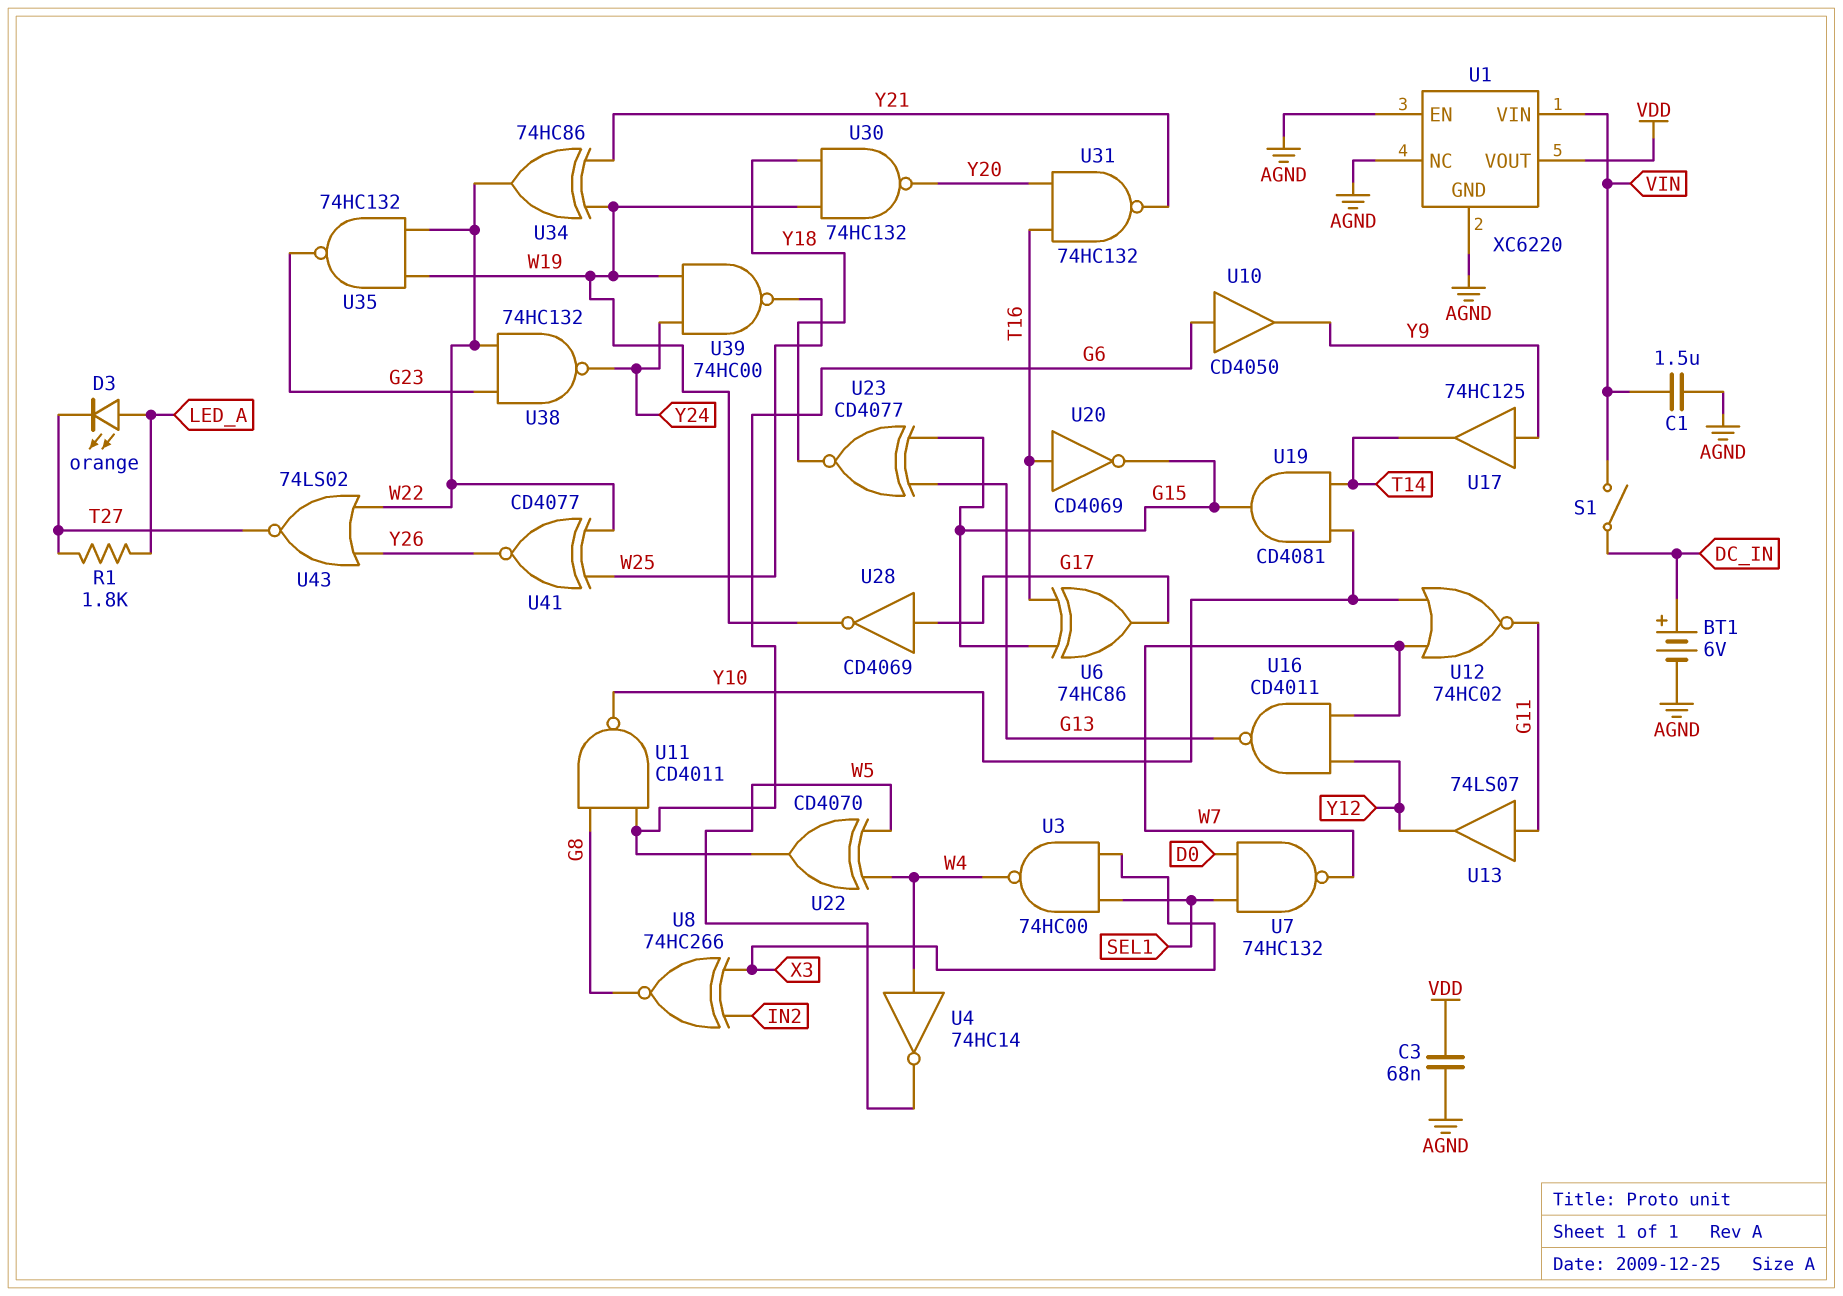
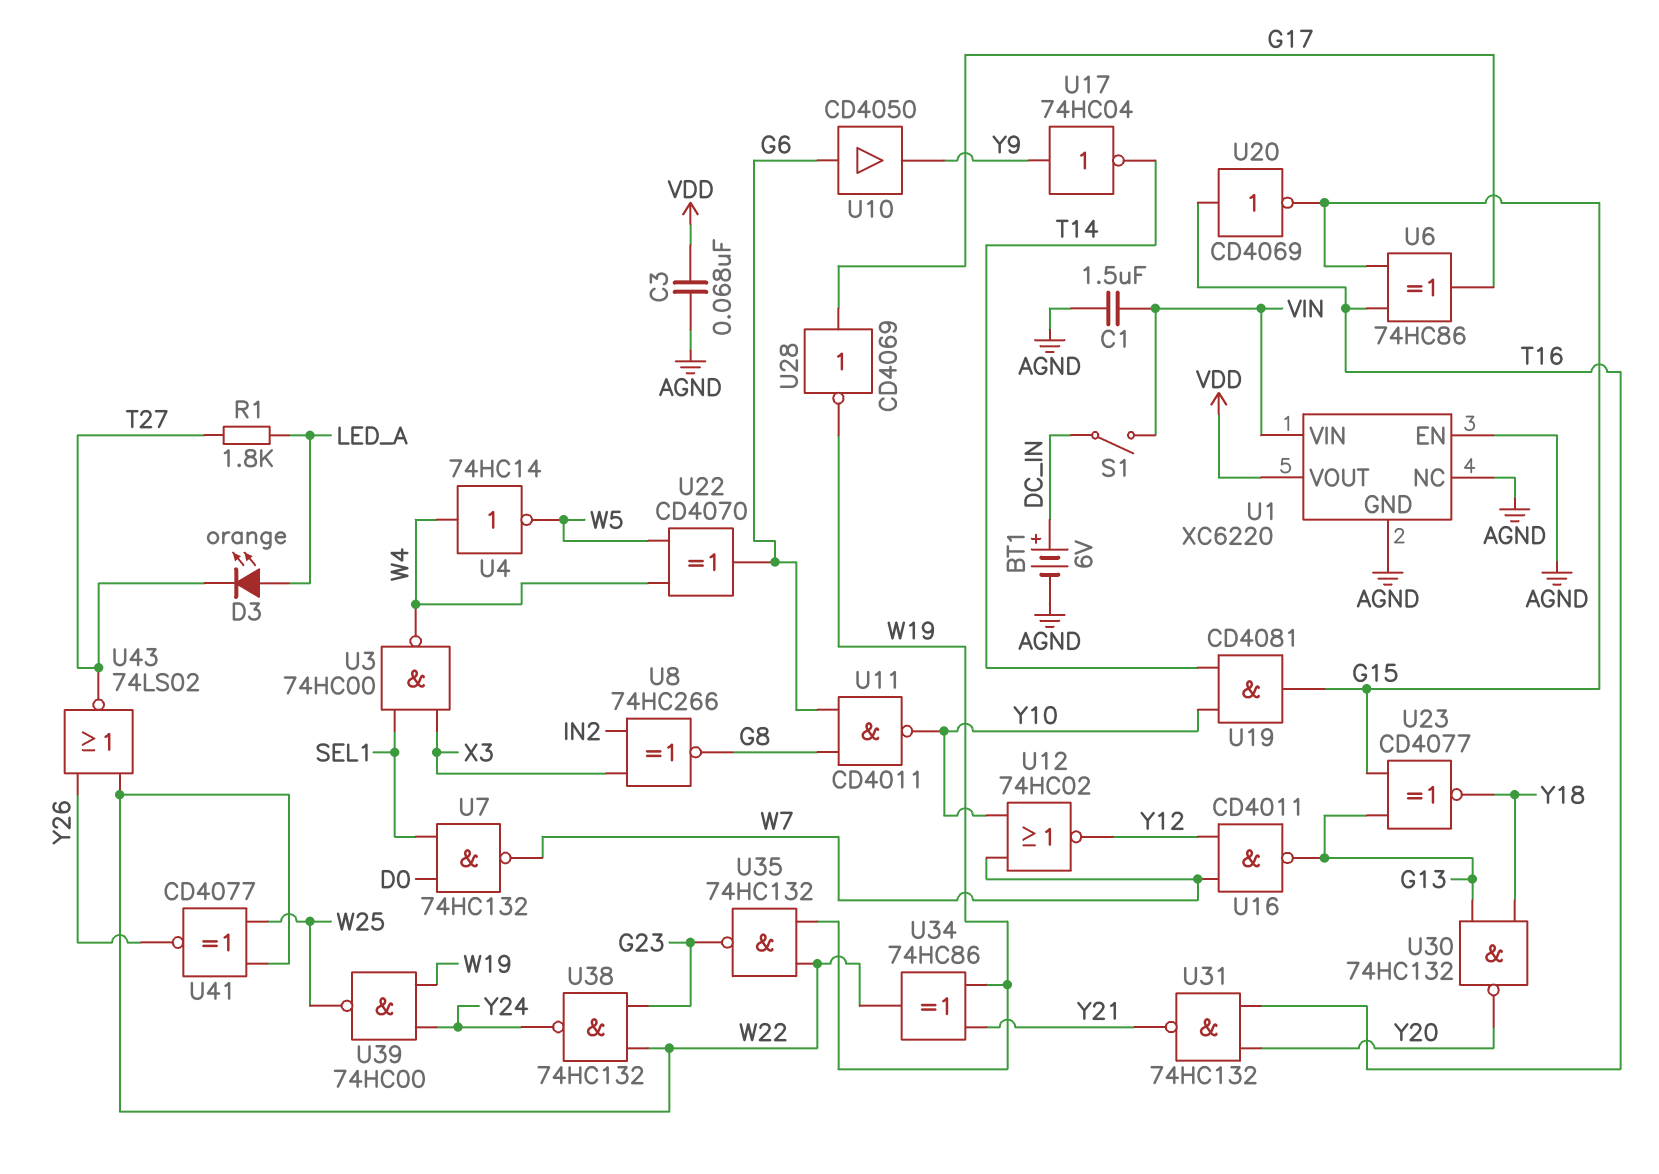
U12: NOR 74HC02 (in W7, in Y10, out G11) -> NOR 74HC02 (in W7, in Y10, out Y12)
U13: buffer 74LS07 (in G11, out Y12) -> none
U17: buffer 74HC125 (in Y9, out T14) -> NOT 74HC04 (in Y9, out T14)
U30: NAND 74HC132 (in W19, in Y18, out Y20) -> NAND 74HC132 (in G13, in Y18, out Y20)

